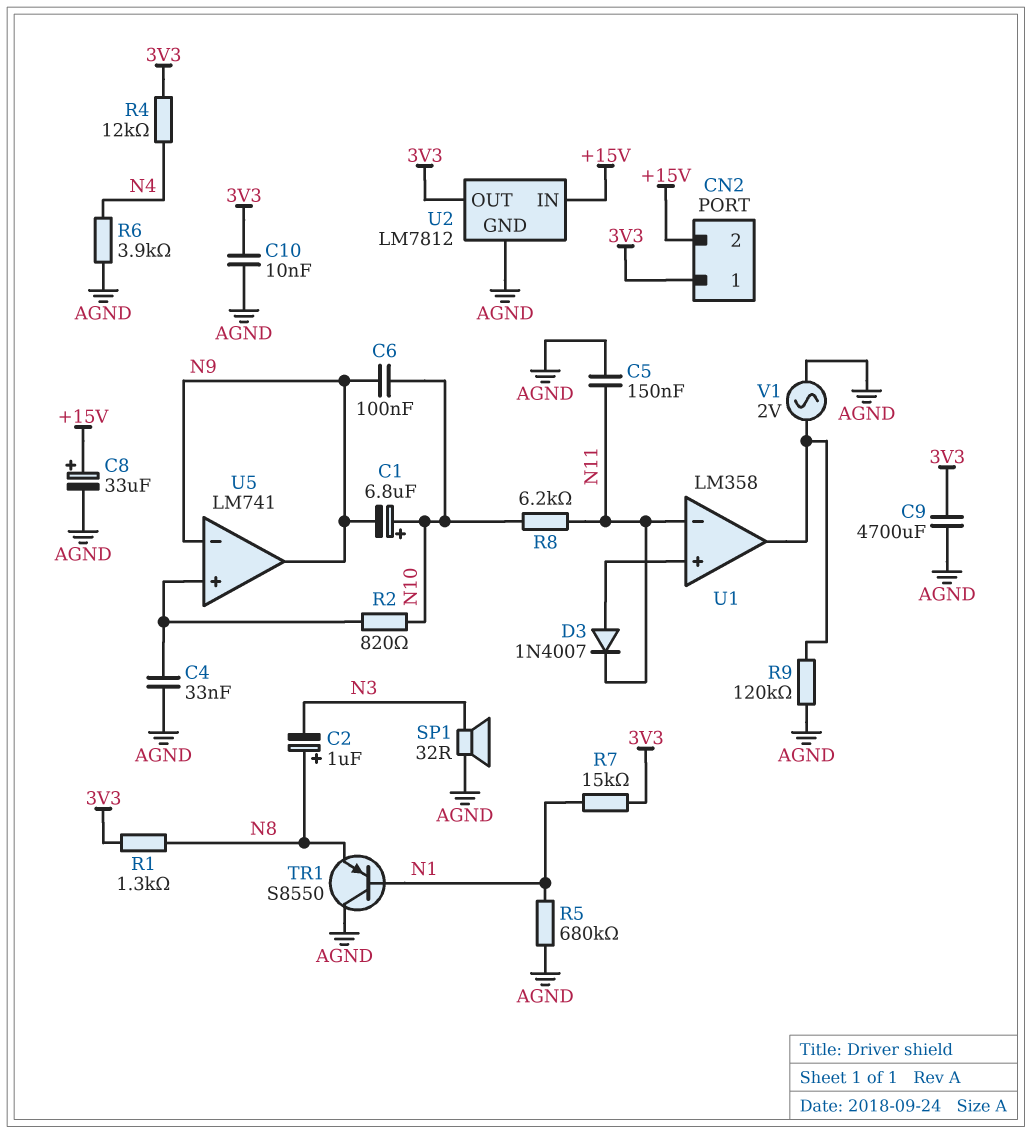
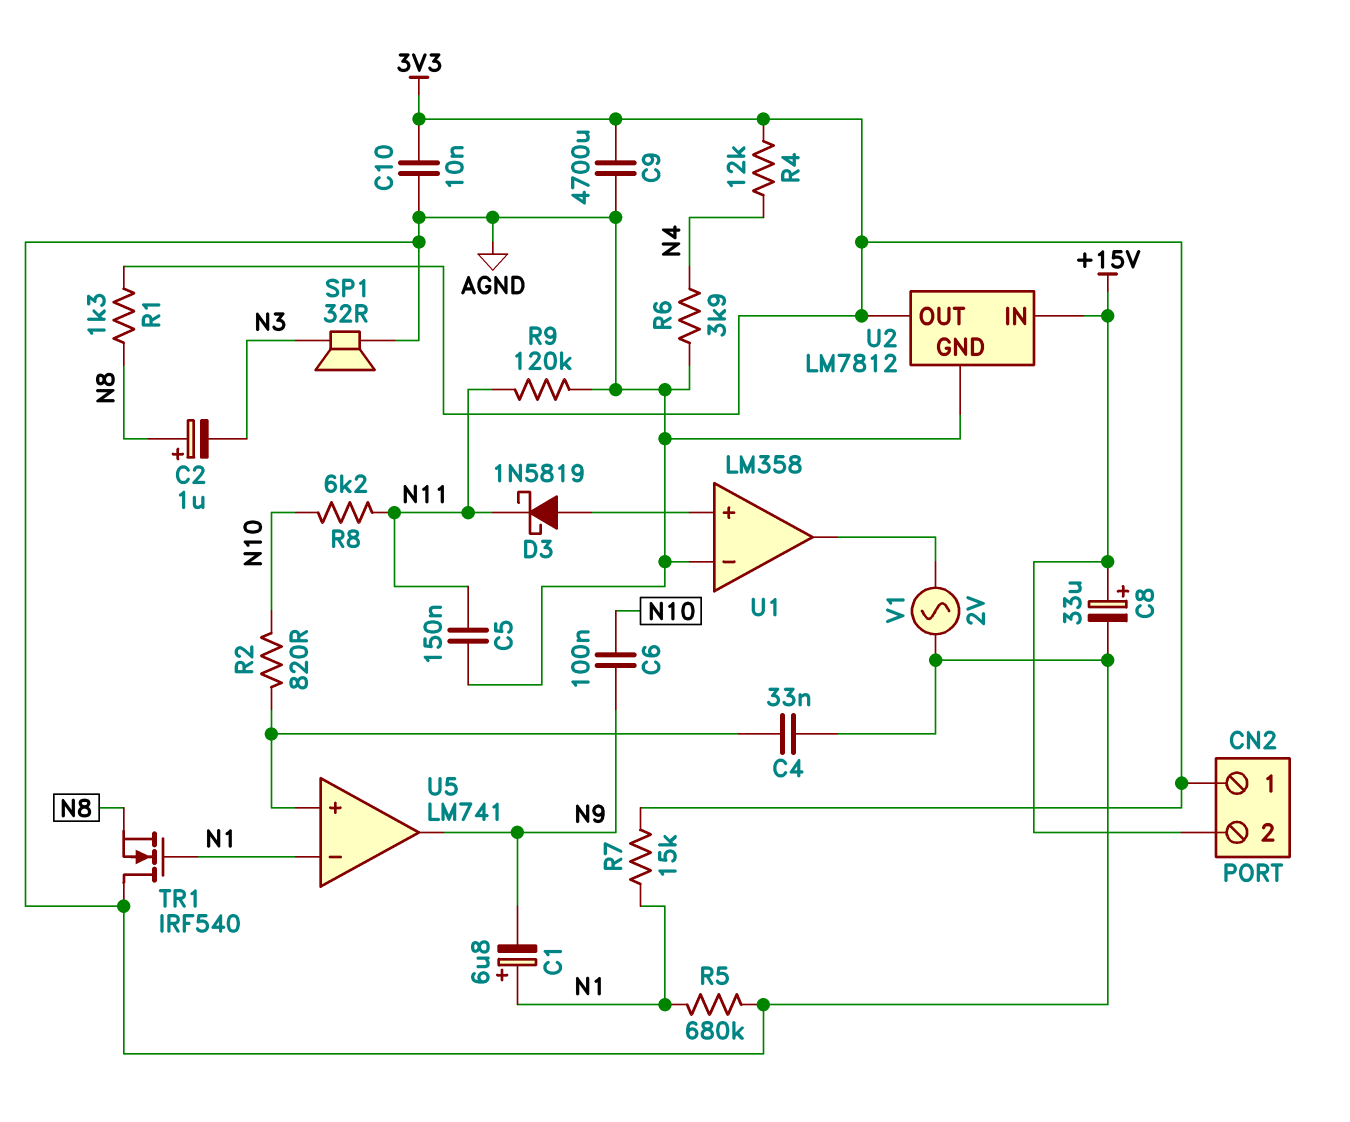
C1: 6.8uF (plus N10, minus N9) -> 6.8uF (plus N1, minus N9)
D3: diode 1N4007 (A U1/in+, K N11) -> schottky 1N5819 (A U1/in+, K N11)
R9: 120k (AGND, U1/out) -> 120k (AGND, N11)
TR1: PNP S8550 (B N1, C AGND, E N8) -> NMOS IRF540 (G N1, D AGND, S N8)
U1 pin in-: N11 -> AGND
U5 pin in-: N9 -> N1

